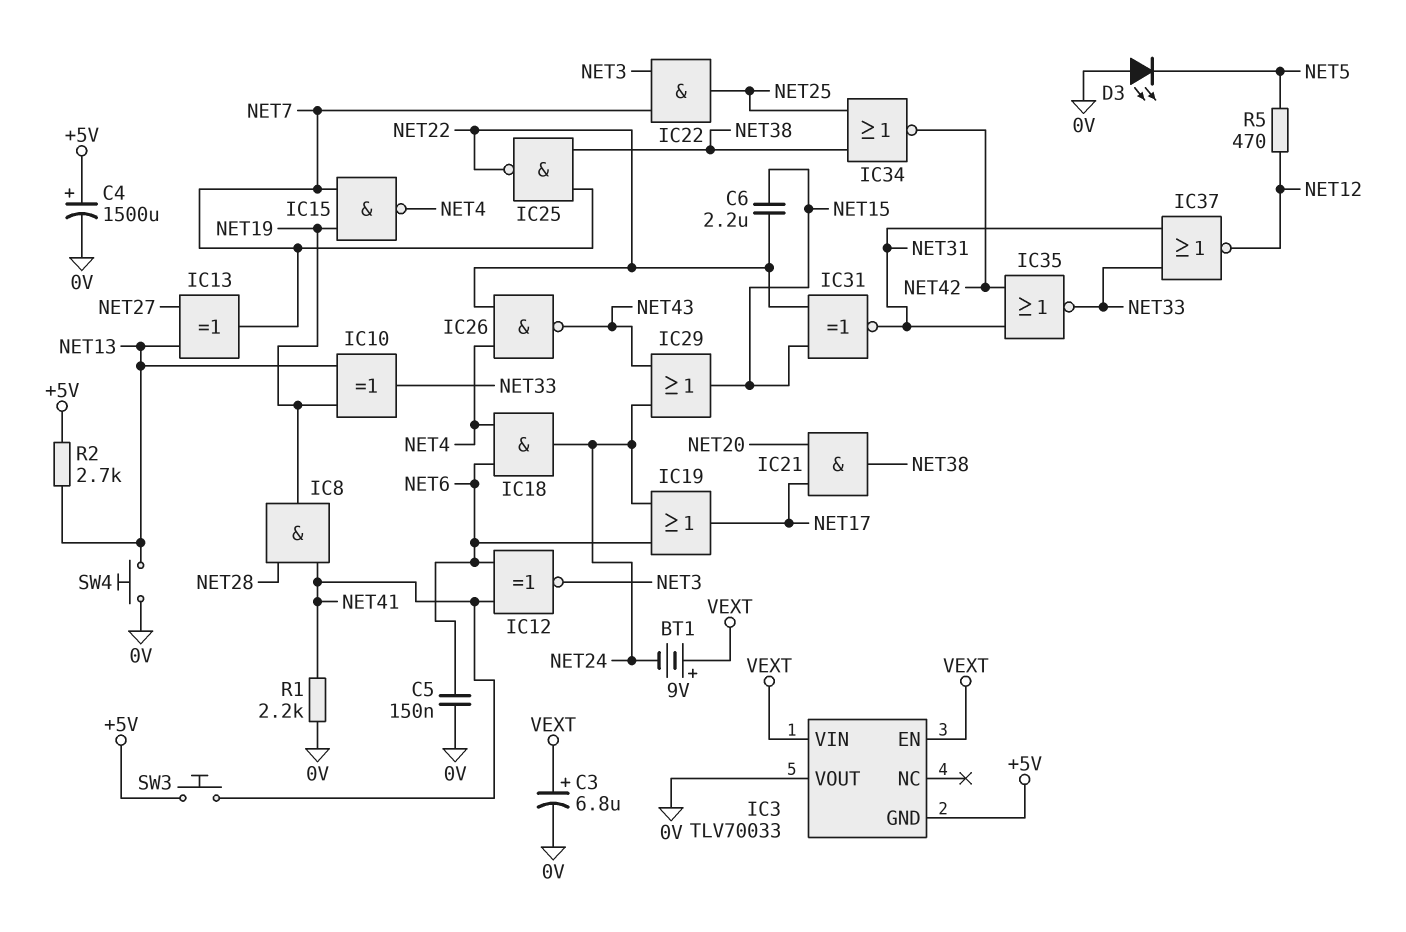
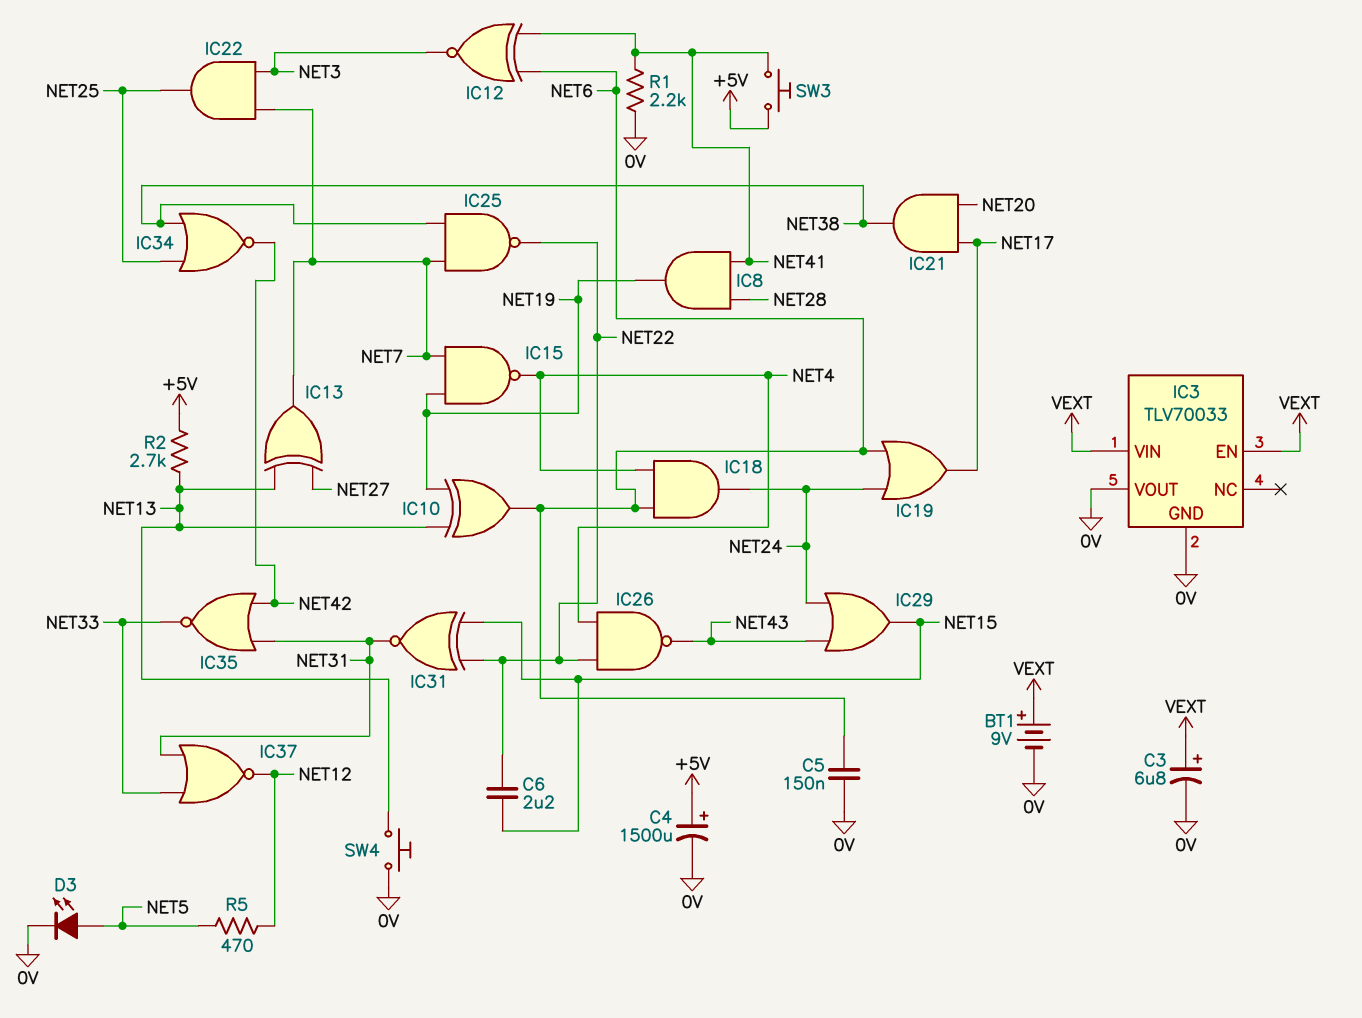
BT1: 9V (plus VEXT, minus NET24) -> 9V (plus VEXT, minus 0V)
D3: LED (A 0V, K NET5) -> LED (A NET5, K 0V)
IC3 pin GND: +5V -> 0V
IC10: XOR (in NET13, in NET19, out NET33) -> XOR (in NET13, in NET19, out NET6)

